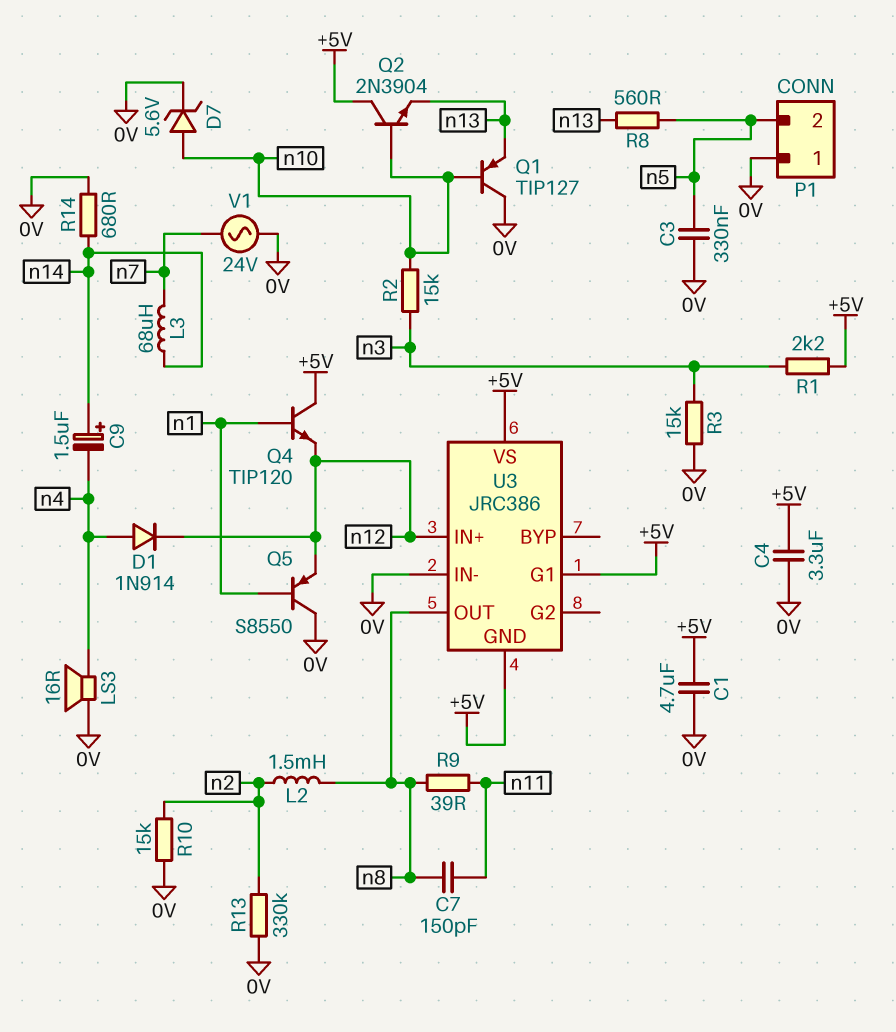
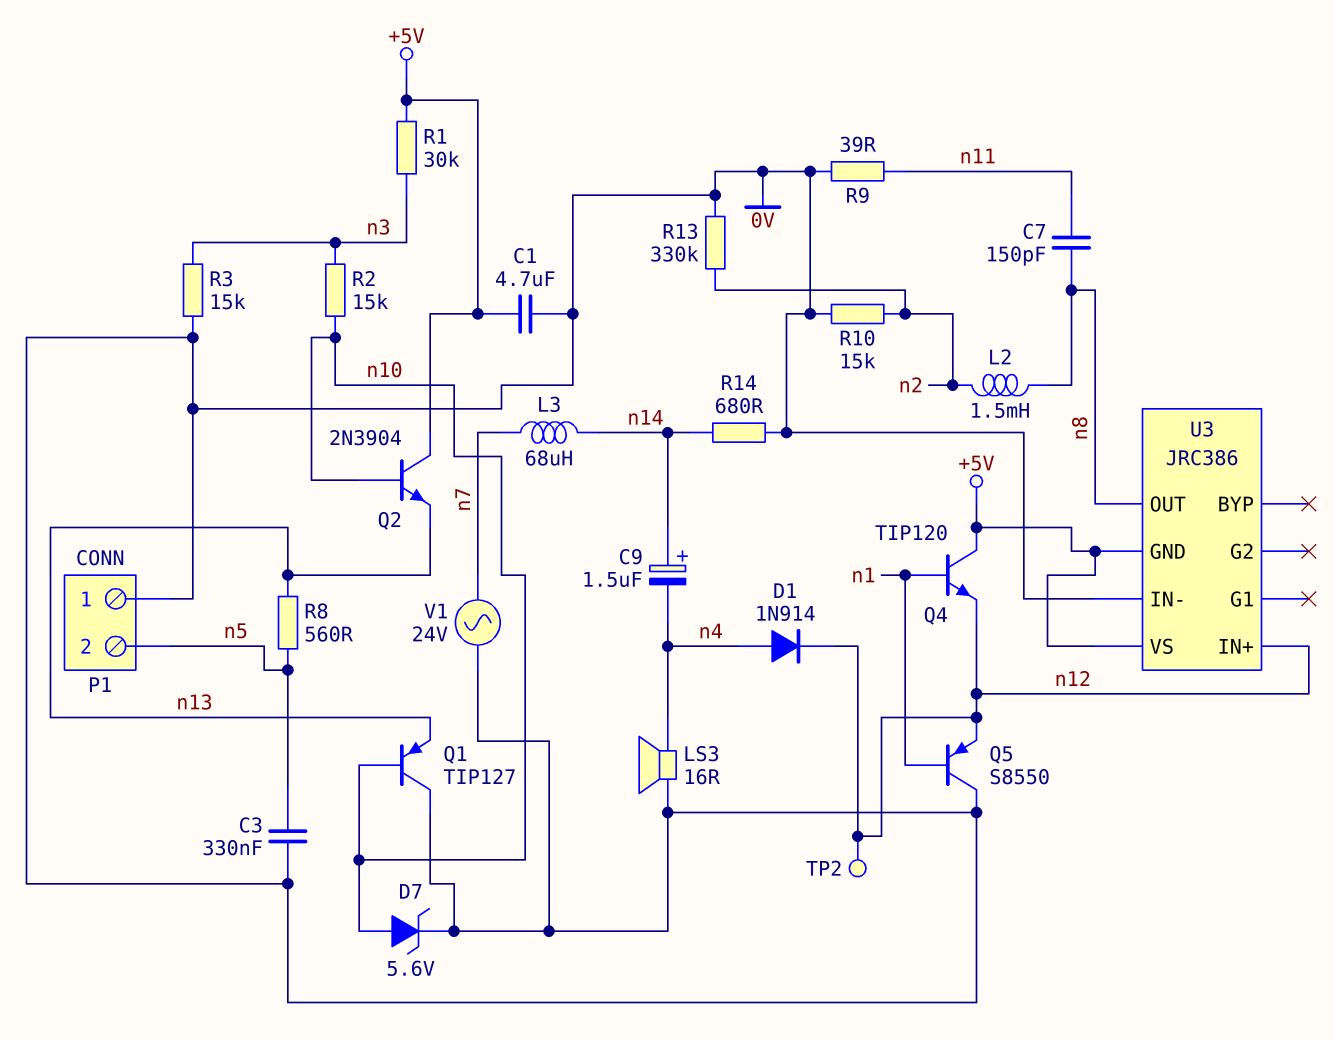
C4: 3.3uF (+5V, 0V) -> none
R1: 2.2k (+5V, n3) -> 30k (+5V, n3)
R9: 39 (n8, n11) -> 39 (0V, n11)
TP2: none -> test point (n12)
U3 pin G1: +5V -> none

